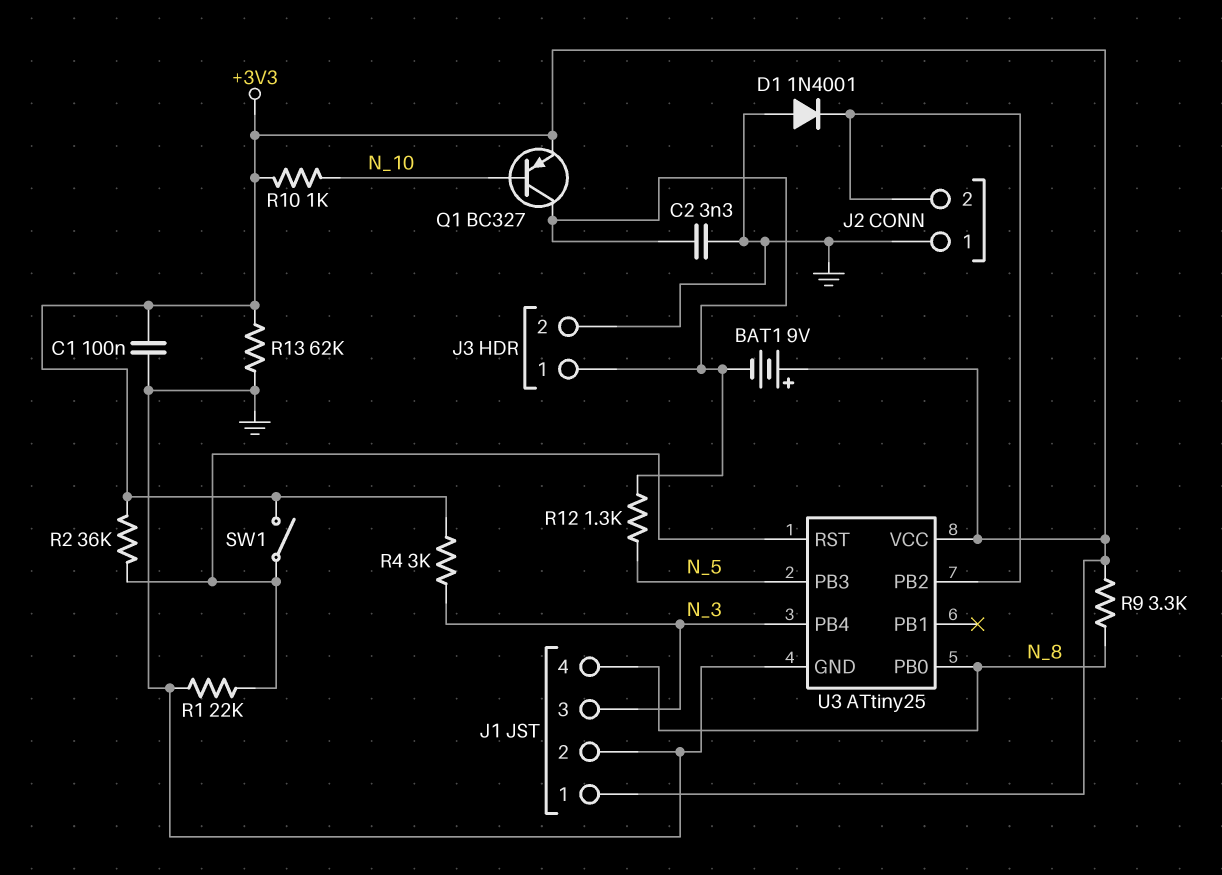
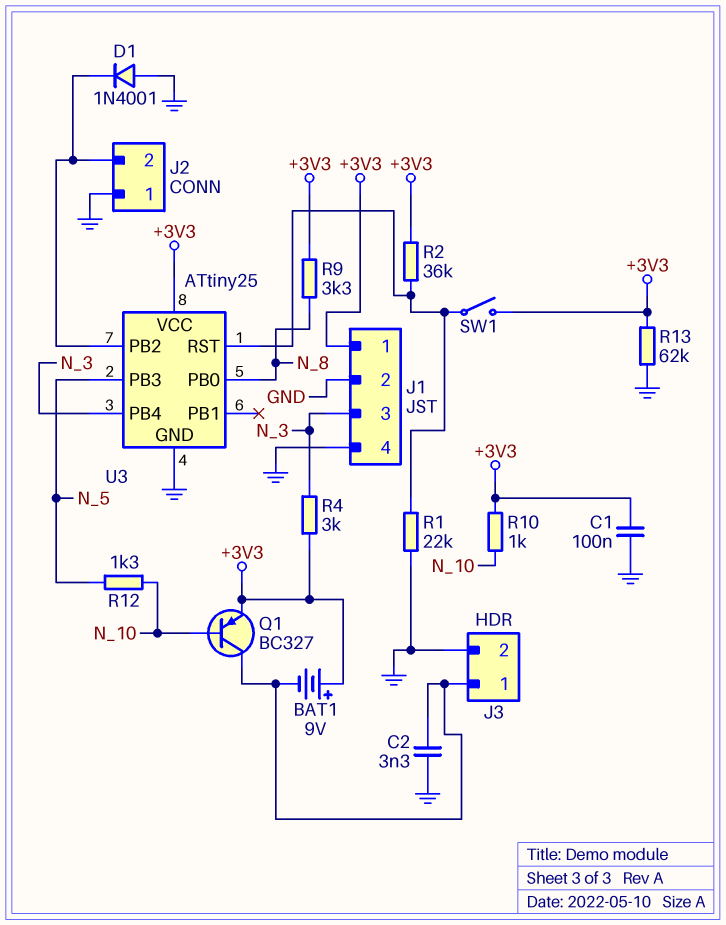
J1 pin 4: N_8 -> GND
R12: 1.3k (J3/1, N_5) -> 1.3k (N_5, N_10)

